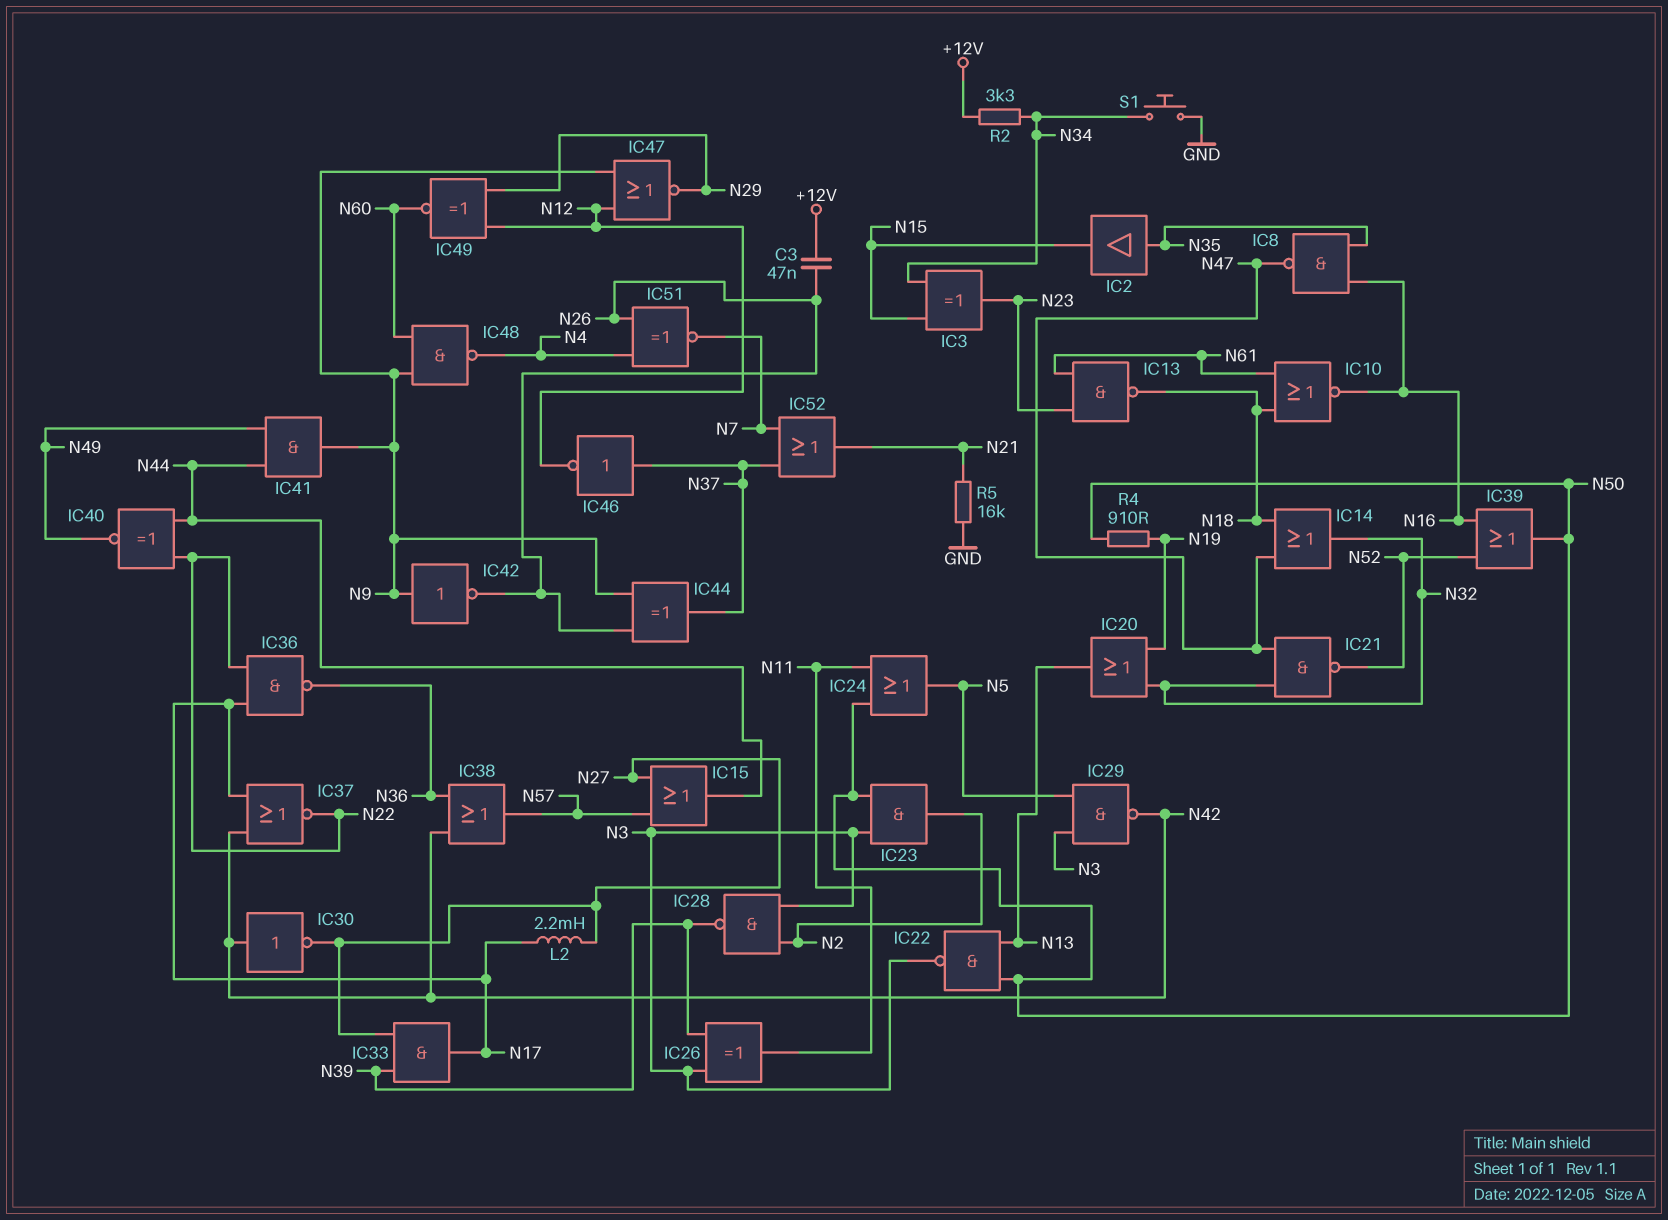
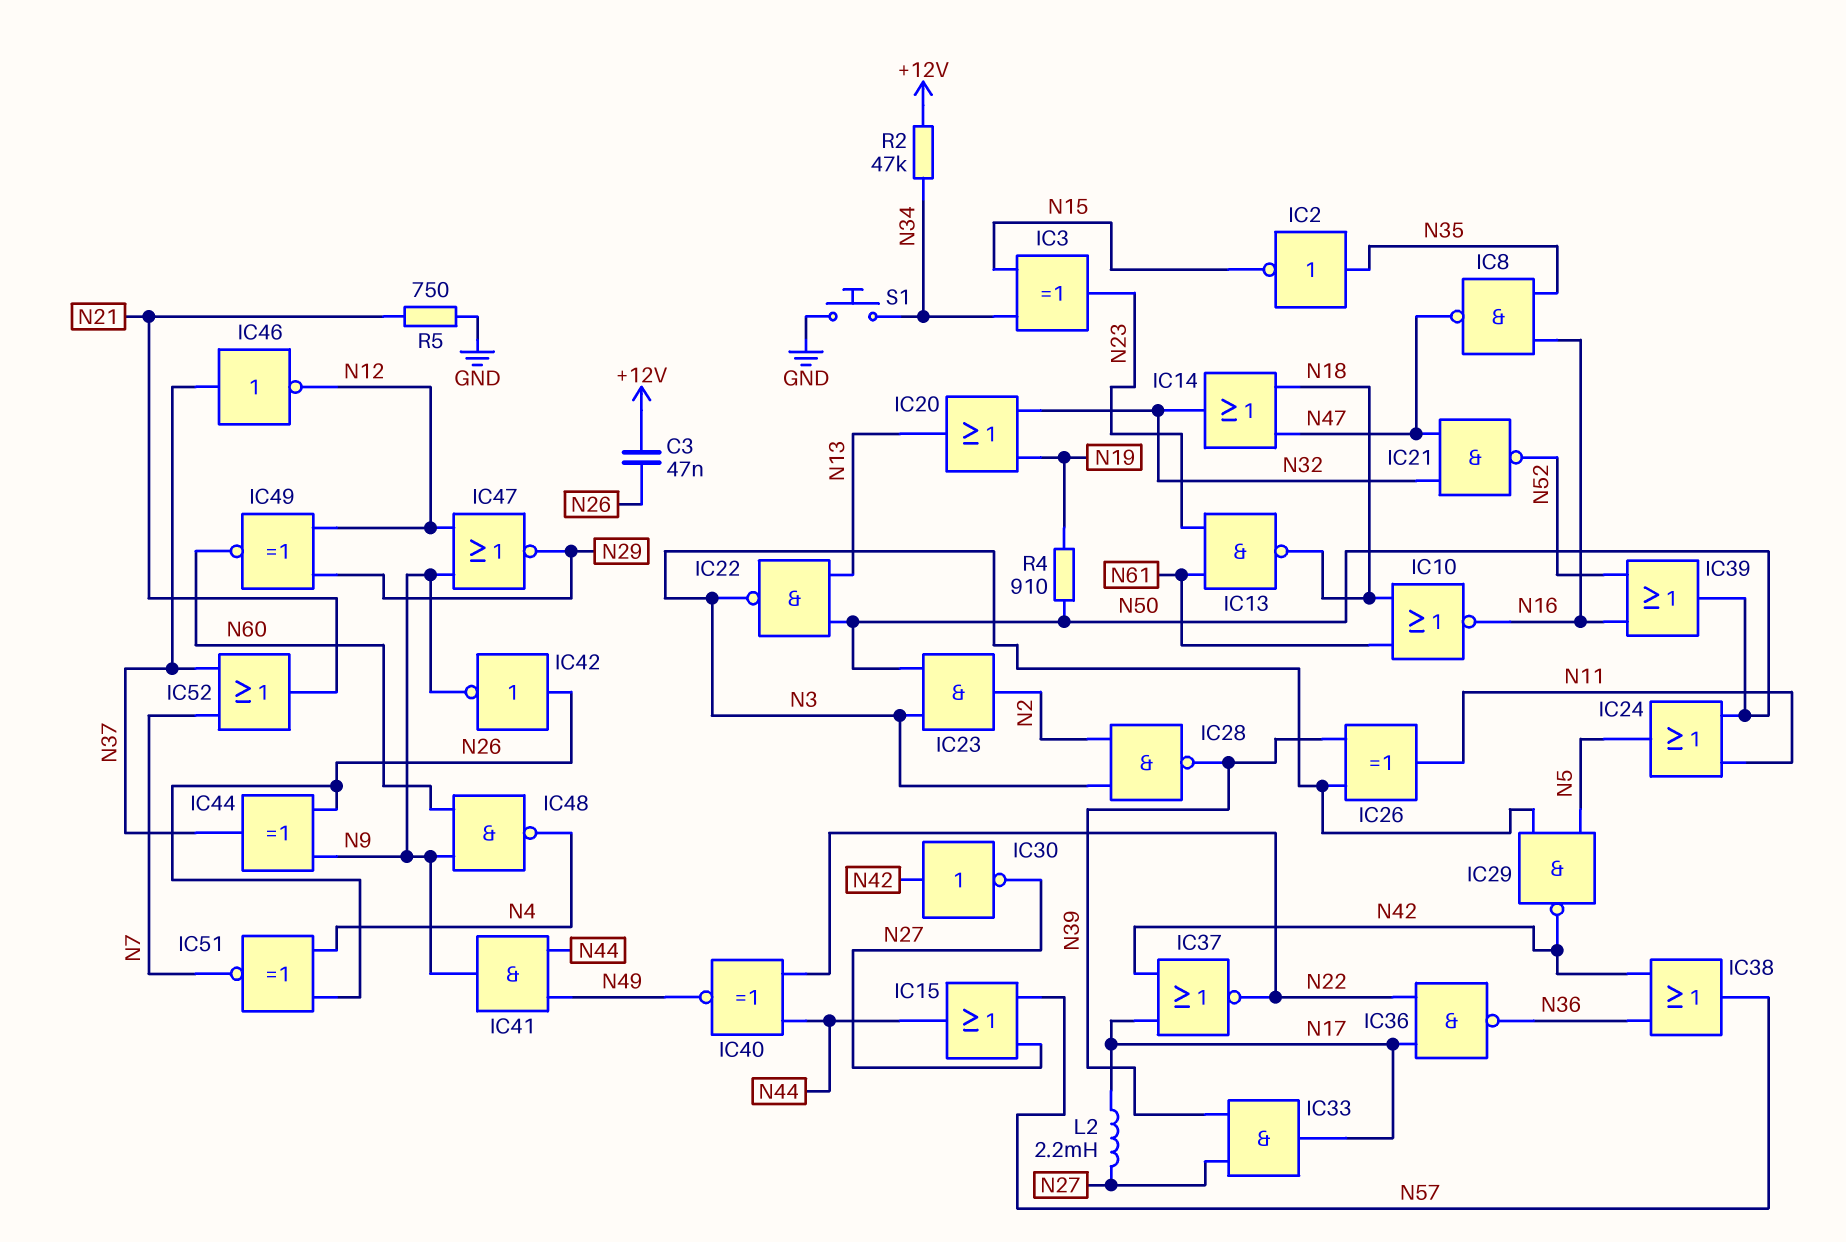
IC2: buffer (in N35, out N15) -> NOT (in N35, out N15)
IC42: NOT (in N9, out N26) -> NOT (in N26, out N9)
R2: 3.3k (+12V, N34) -> 47k (+12V, N34)
R5: 16k (GND, N21) -> 750 (GND, N21)

